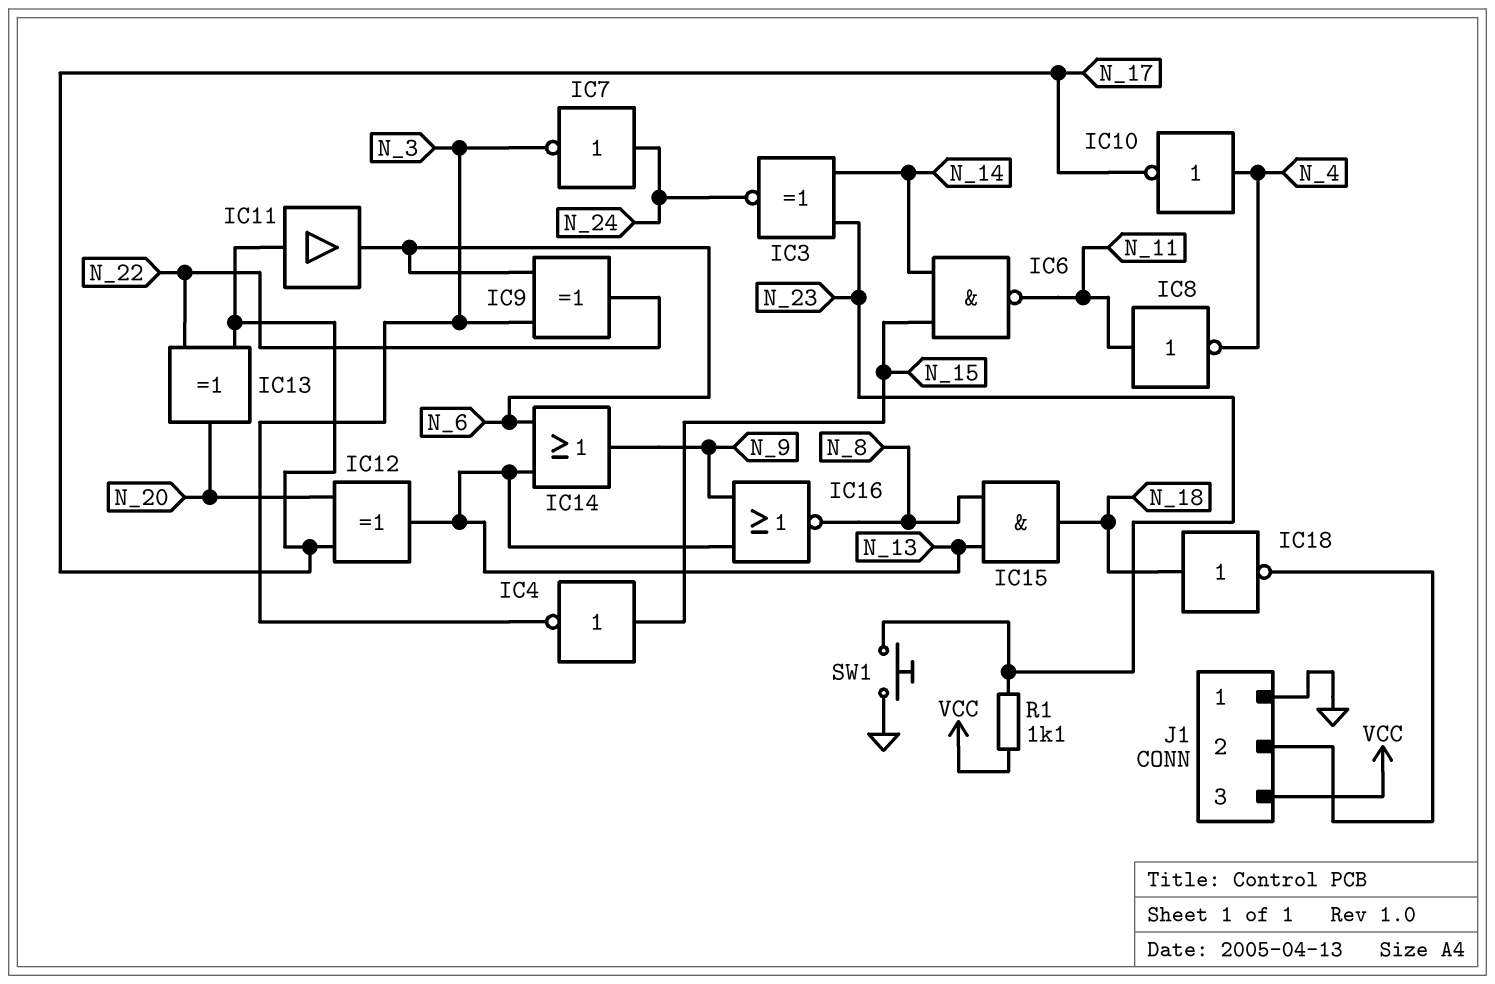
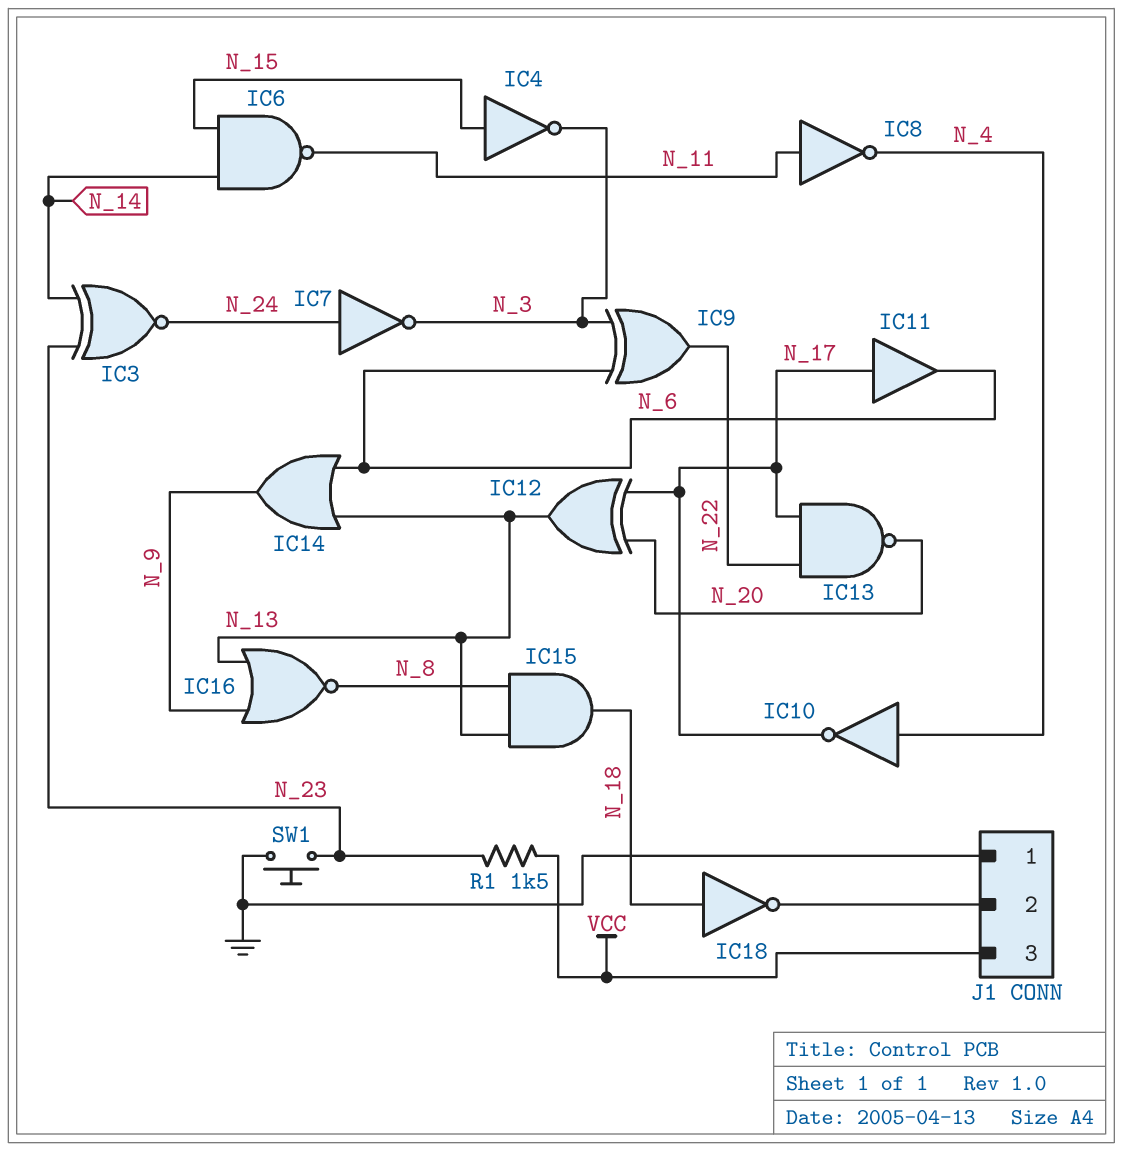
IC13: XOR (in N_17, in N_22, out N_20) -> NAND (in N_17, in N_22, out N_20)
R1: 1.1k (N_23, VCC) -> 1.5k (N_23, VCC)

